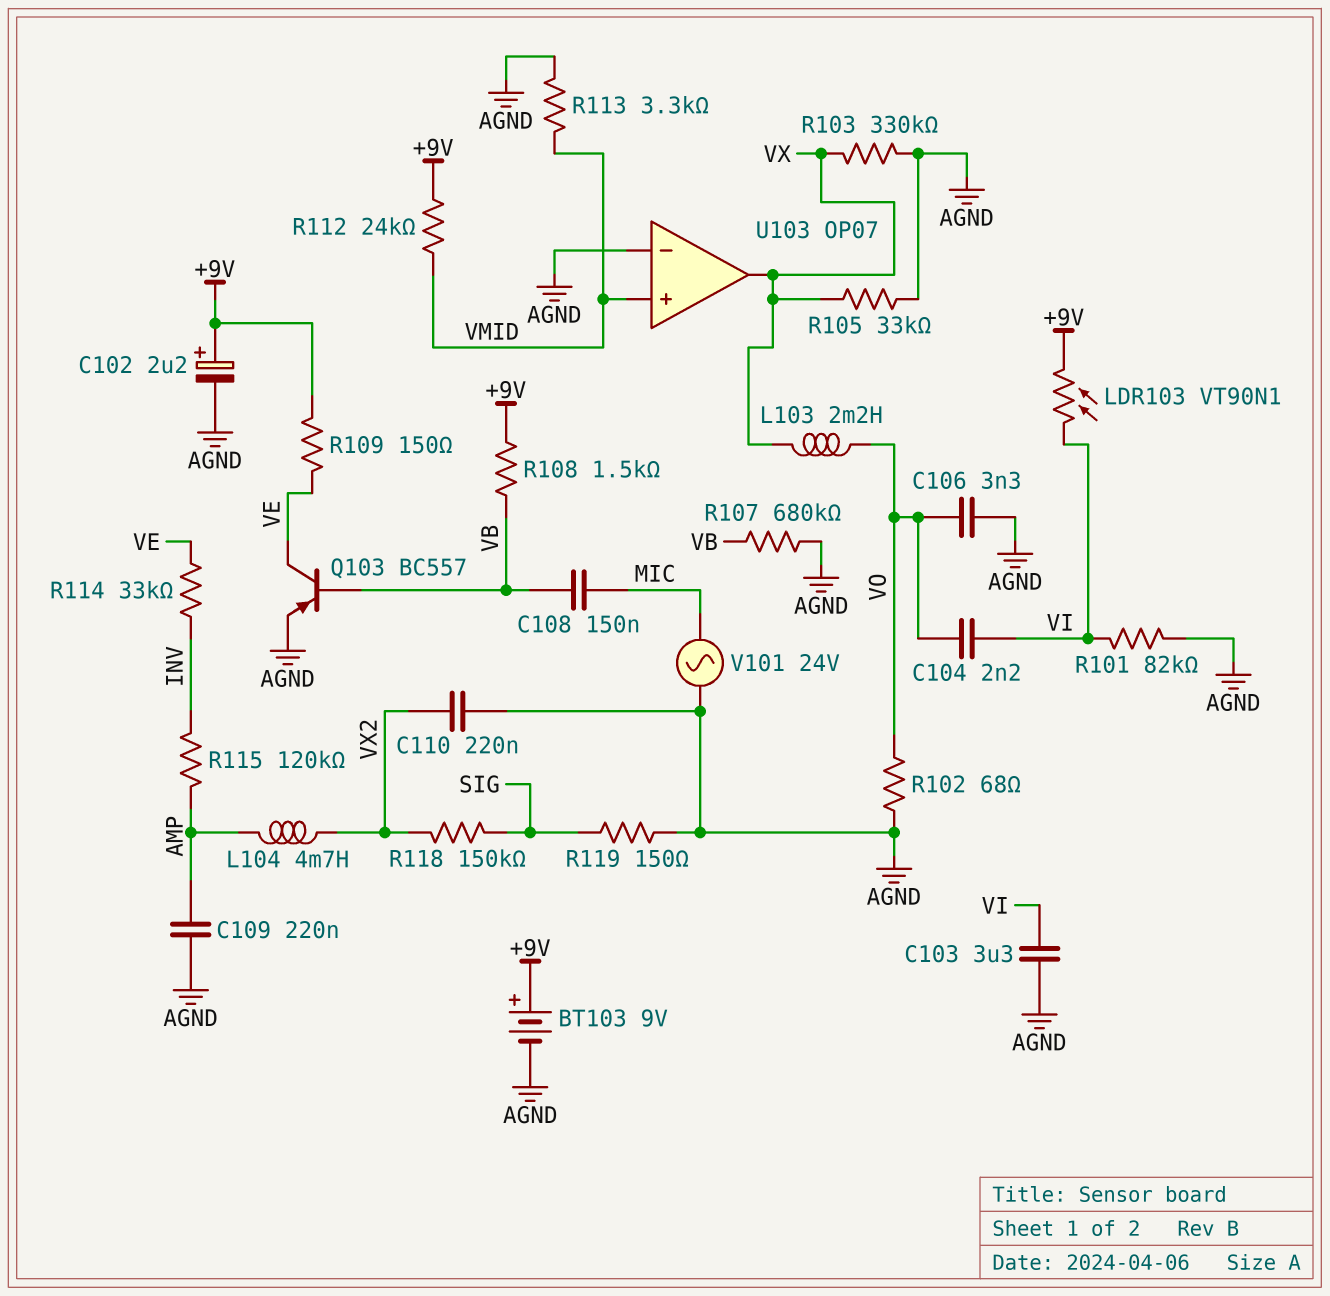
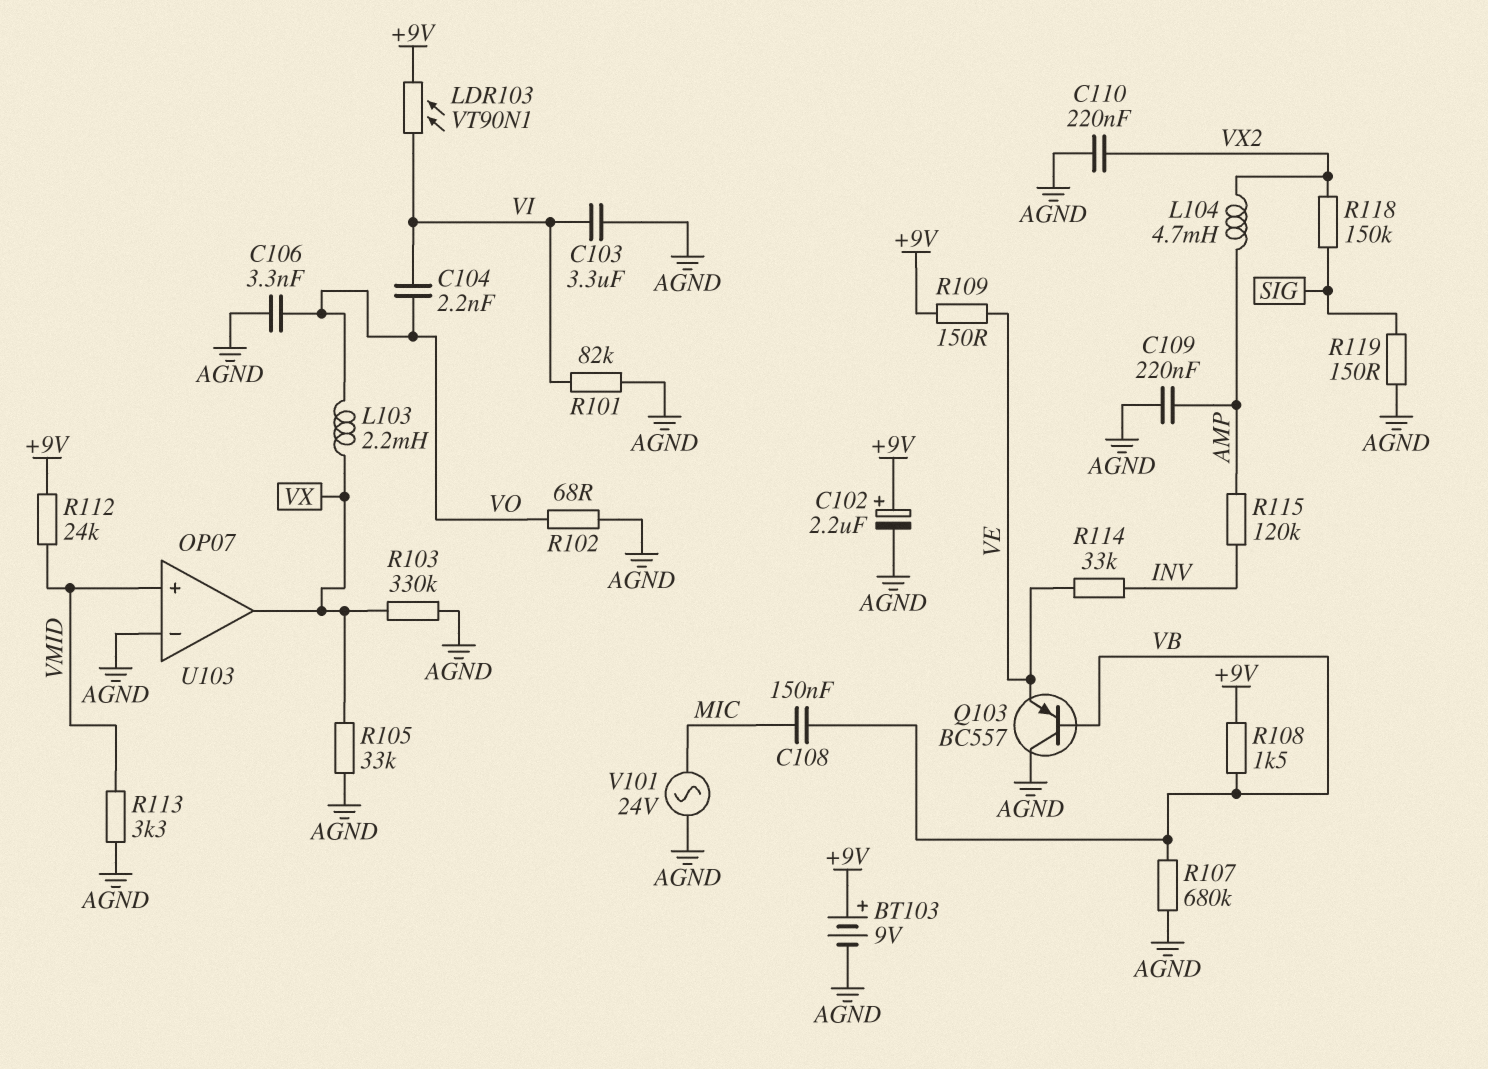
Q103: PNP BC557 (B VB, C VE, E AGND) -> PNP BC557 (B VB, C AGND, E VE)

